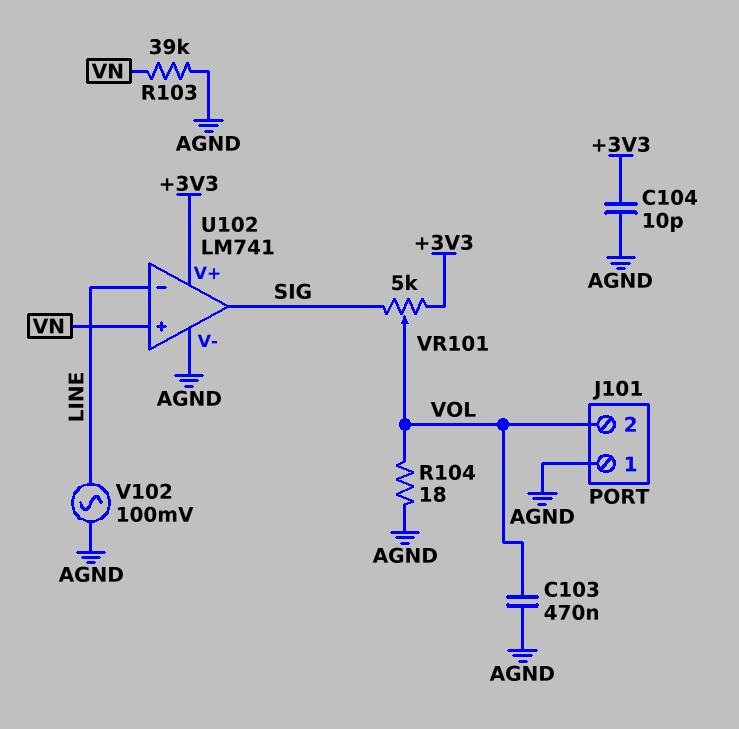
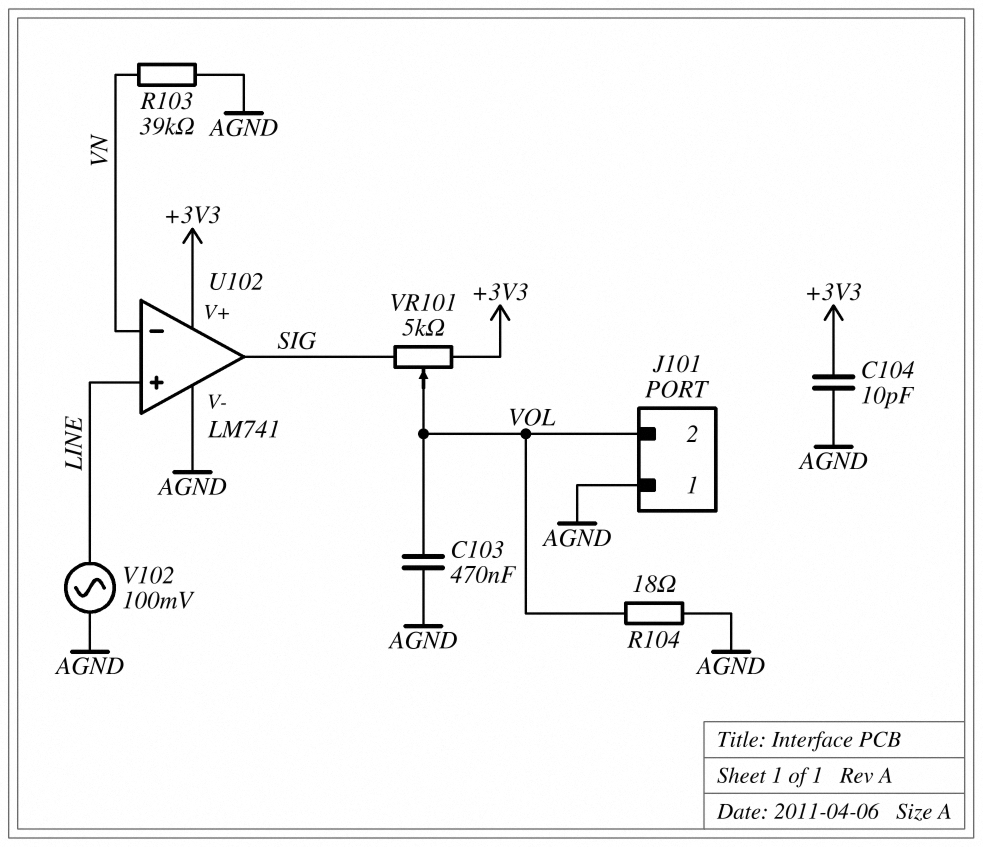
U102 pin in+: VN -> LINE
U102 pin in-: LINE -> VN

